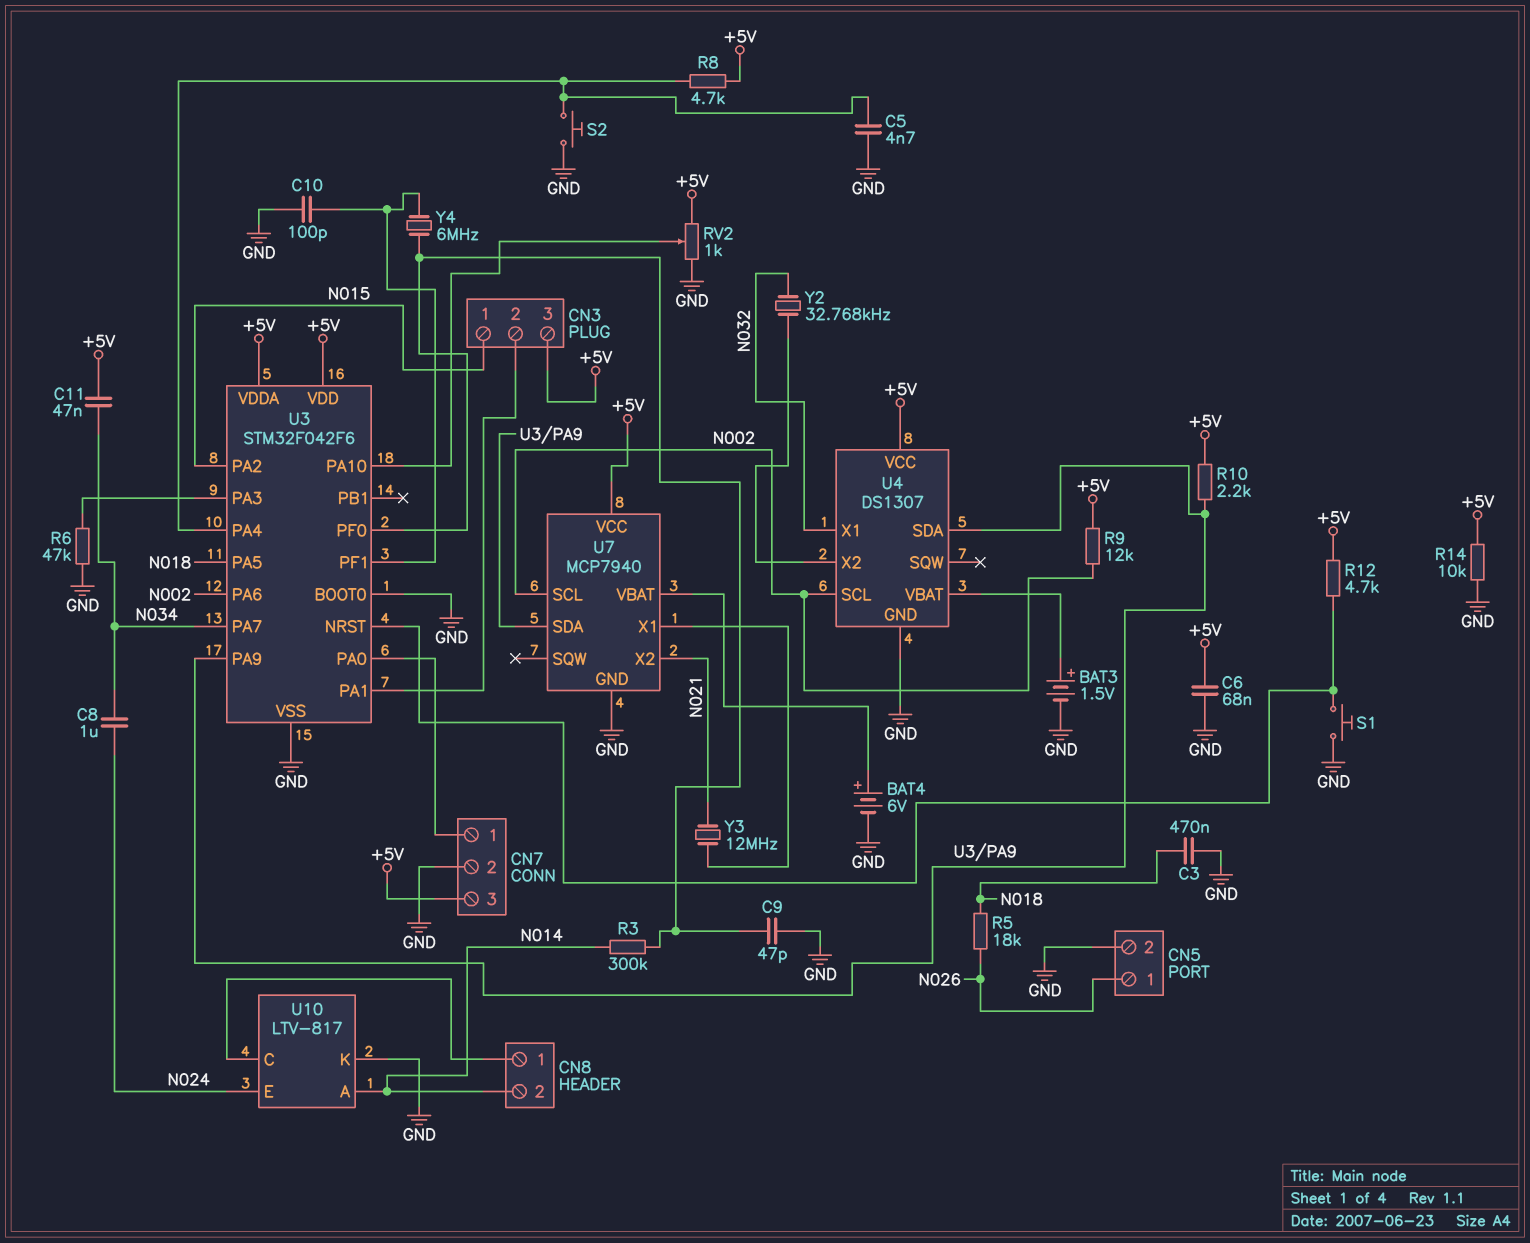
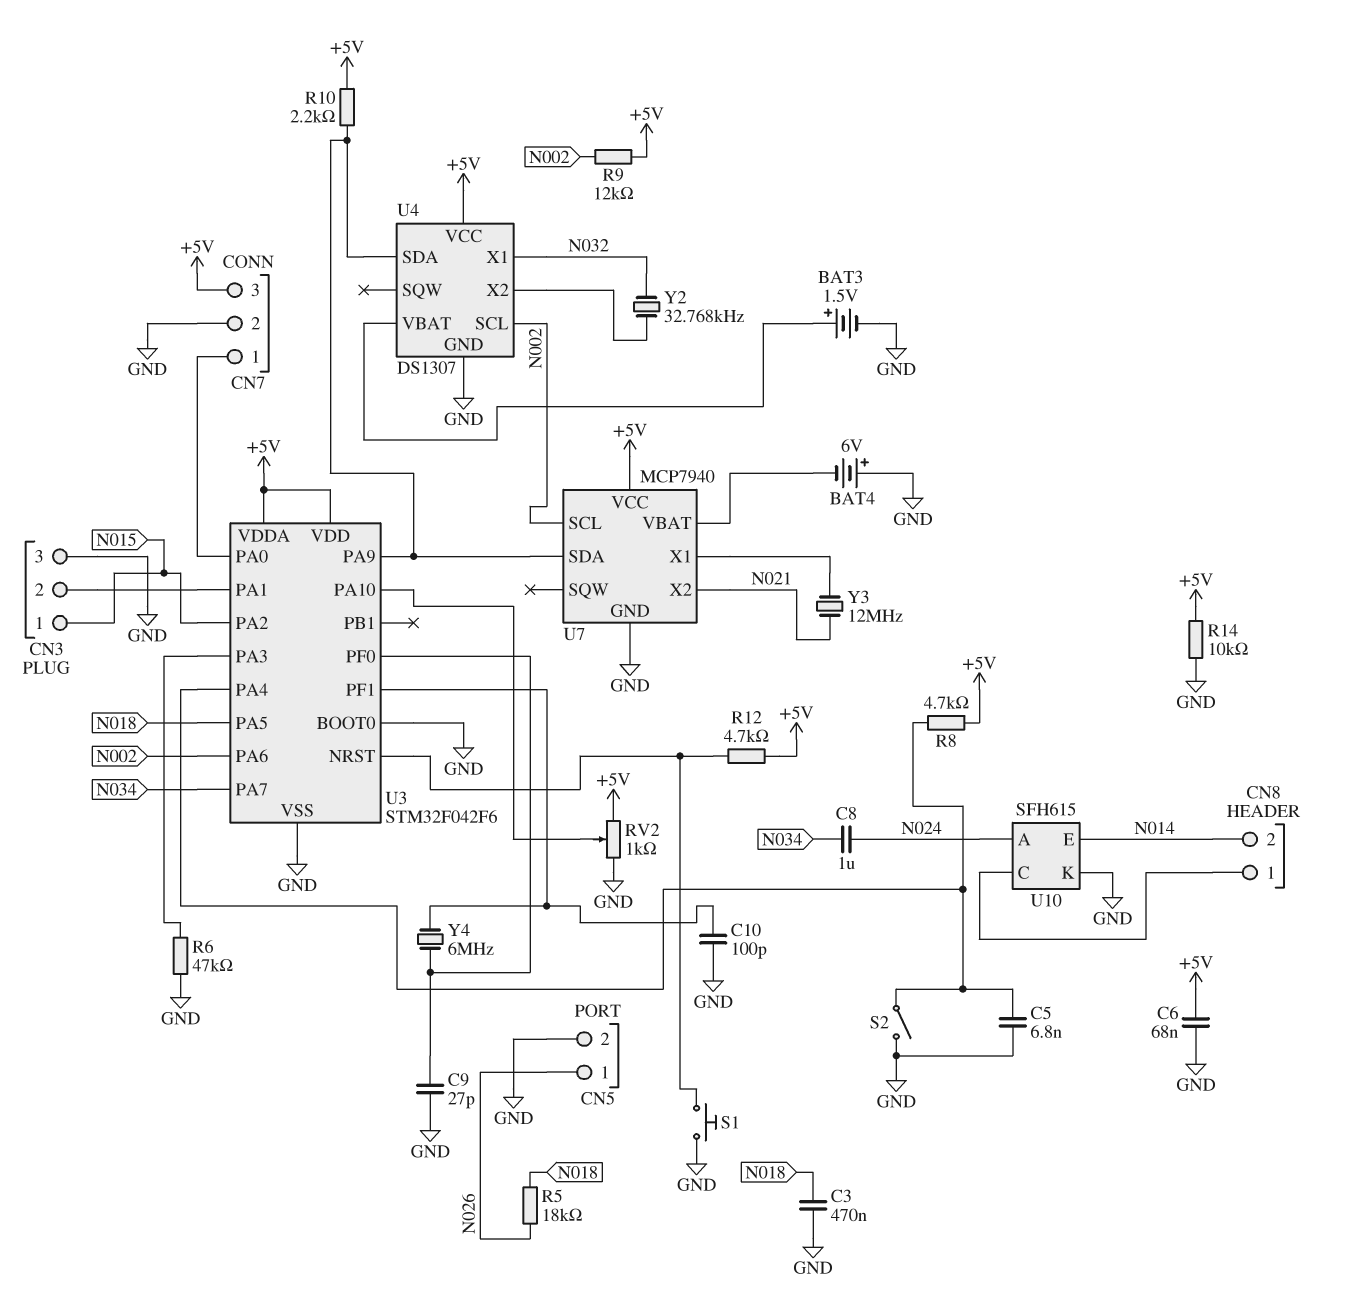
BAT4: 6V (plus U7/VBAT, minus GND) -> 6V (plus GND, minus U7/VBAT)
C5: 4.7nF (GND, U3/PA4) -> 6.8nF (GND, U3/PA4)
C9: 47pF (GND, U3/PF0) -> 27pF (GND, U3/PF0)
C11: 47nF (+5V, N034) -> none
CN3 pin 3: +5V -> GND
R3: 300k (N014, U3/PF0) -> none
S2: button (GND, U3/PA4) -> switch (GND, U3/PA4)
U10: LTV-817 -> SFH615
U10 pin A: N014 -> N024
U10 pin E: N024 -> N014

